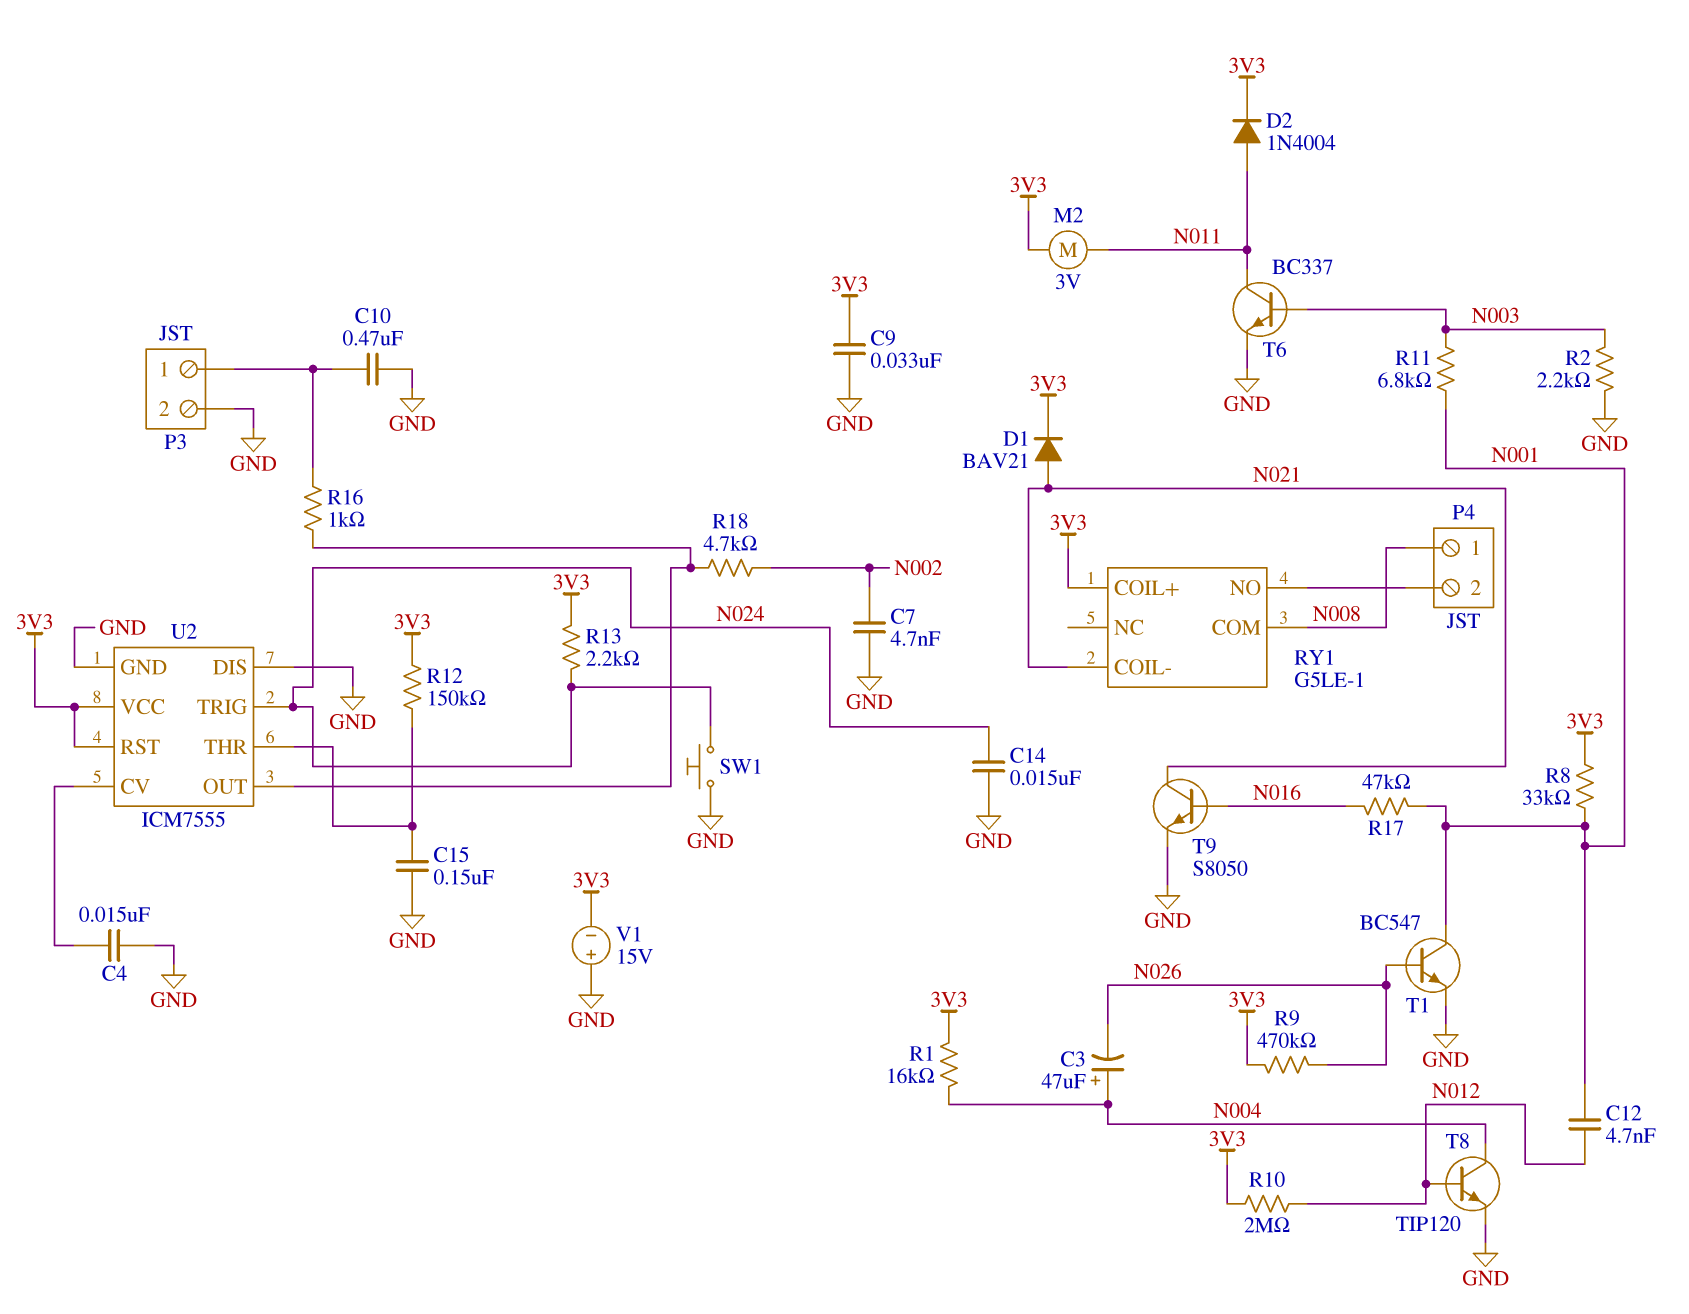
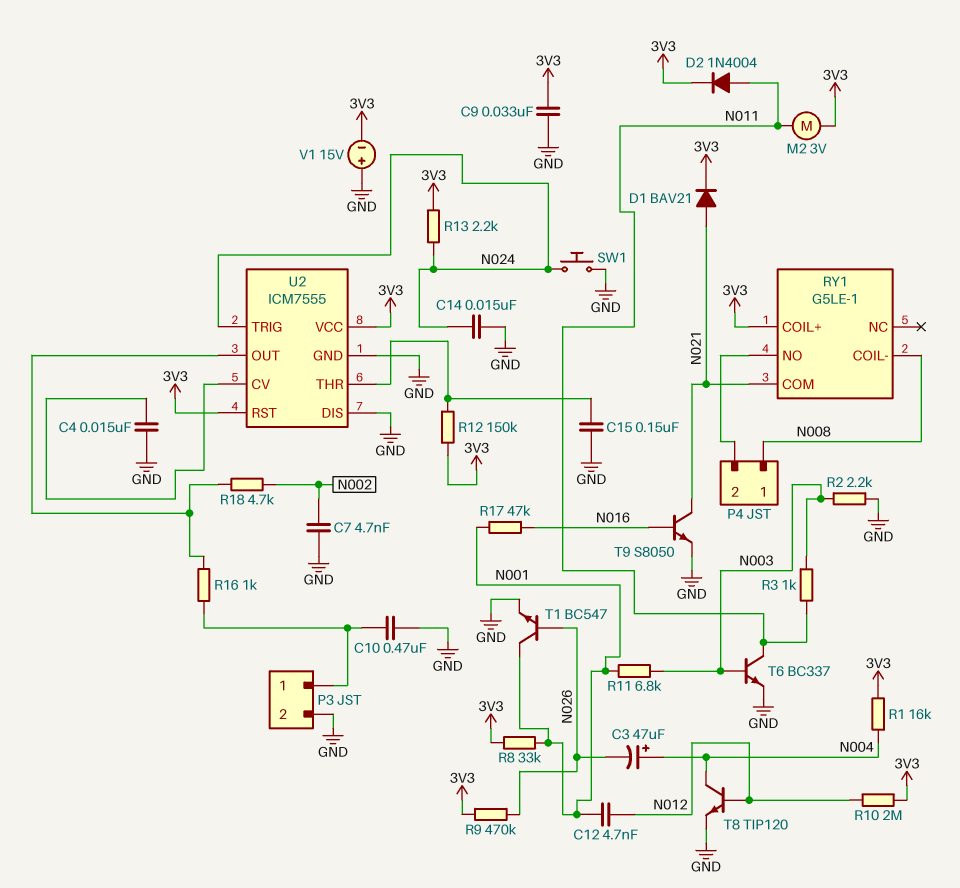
R3: none -> 1k (N003, N011)
RY1 pin COIL-: N021 -> N008
RY1 pin COM: N008 -> N021

